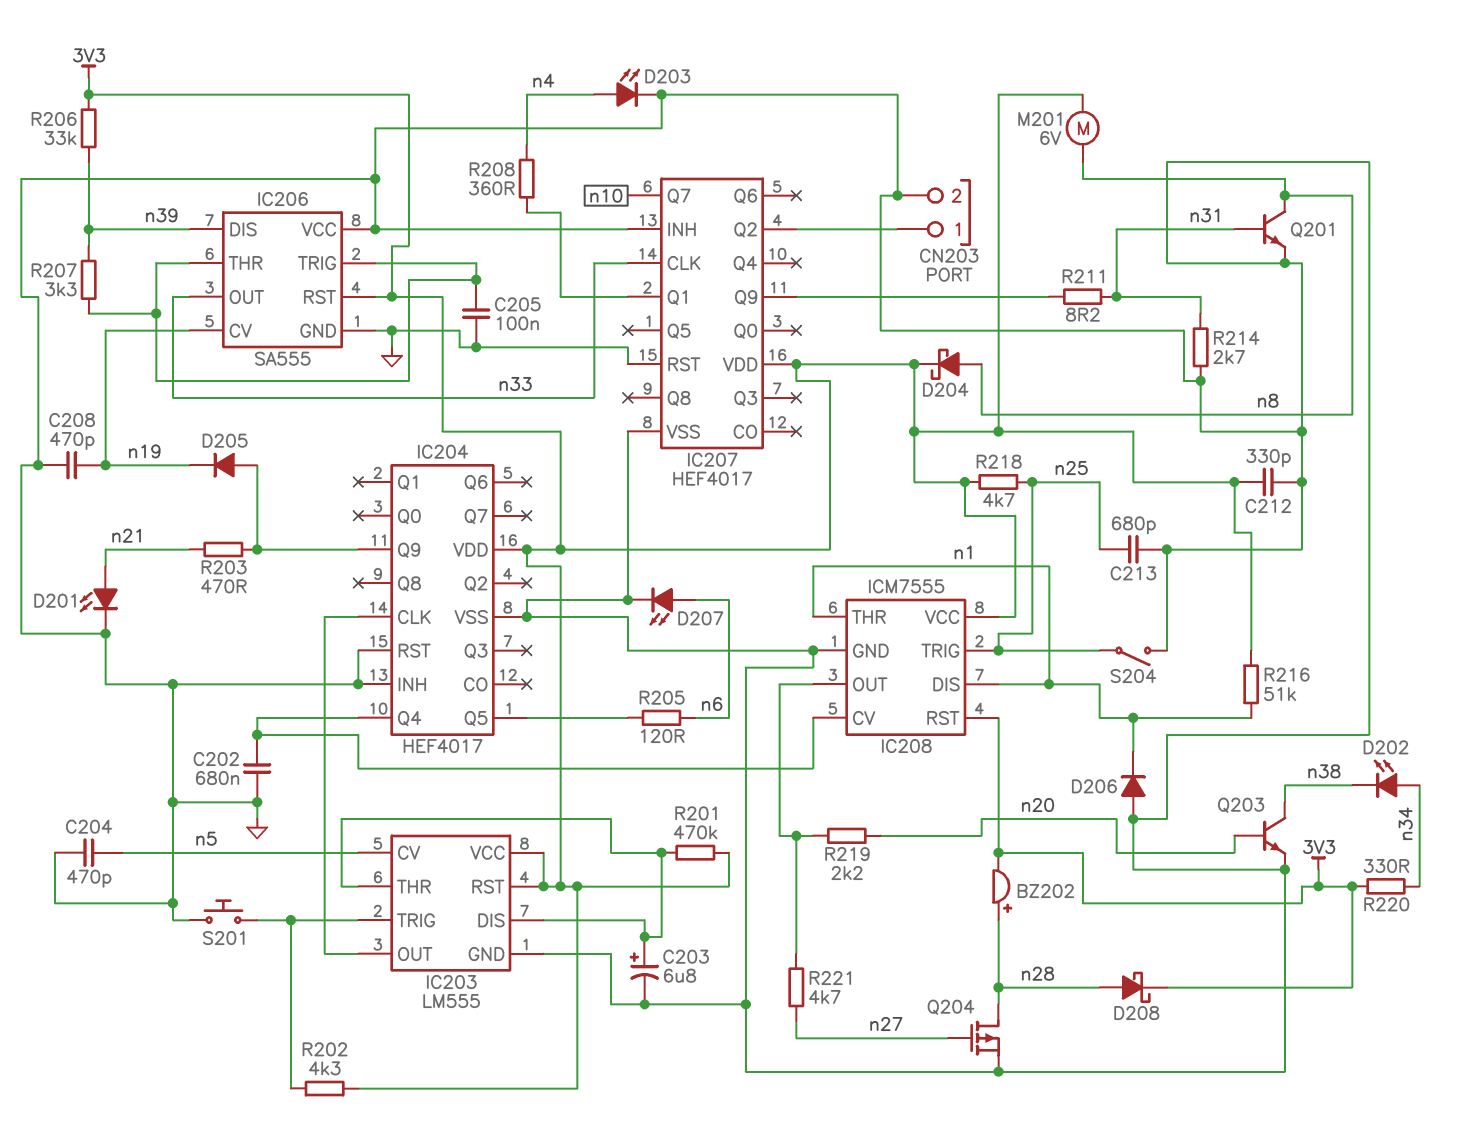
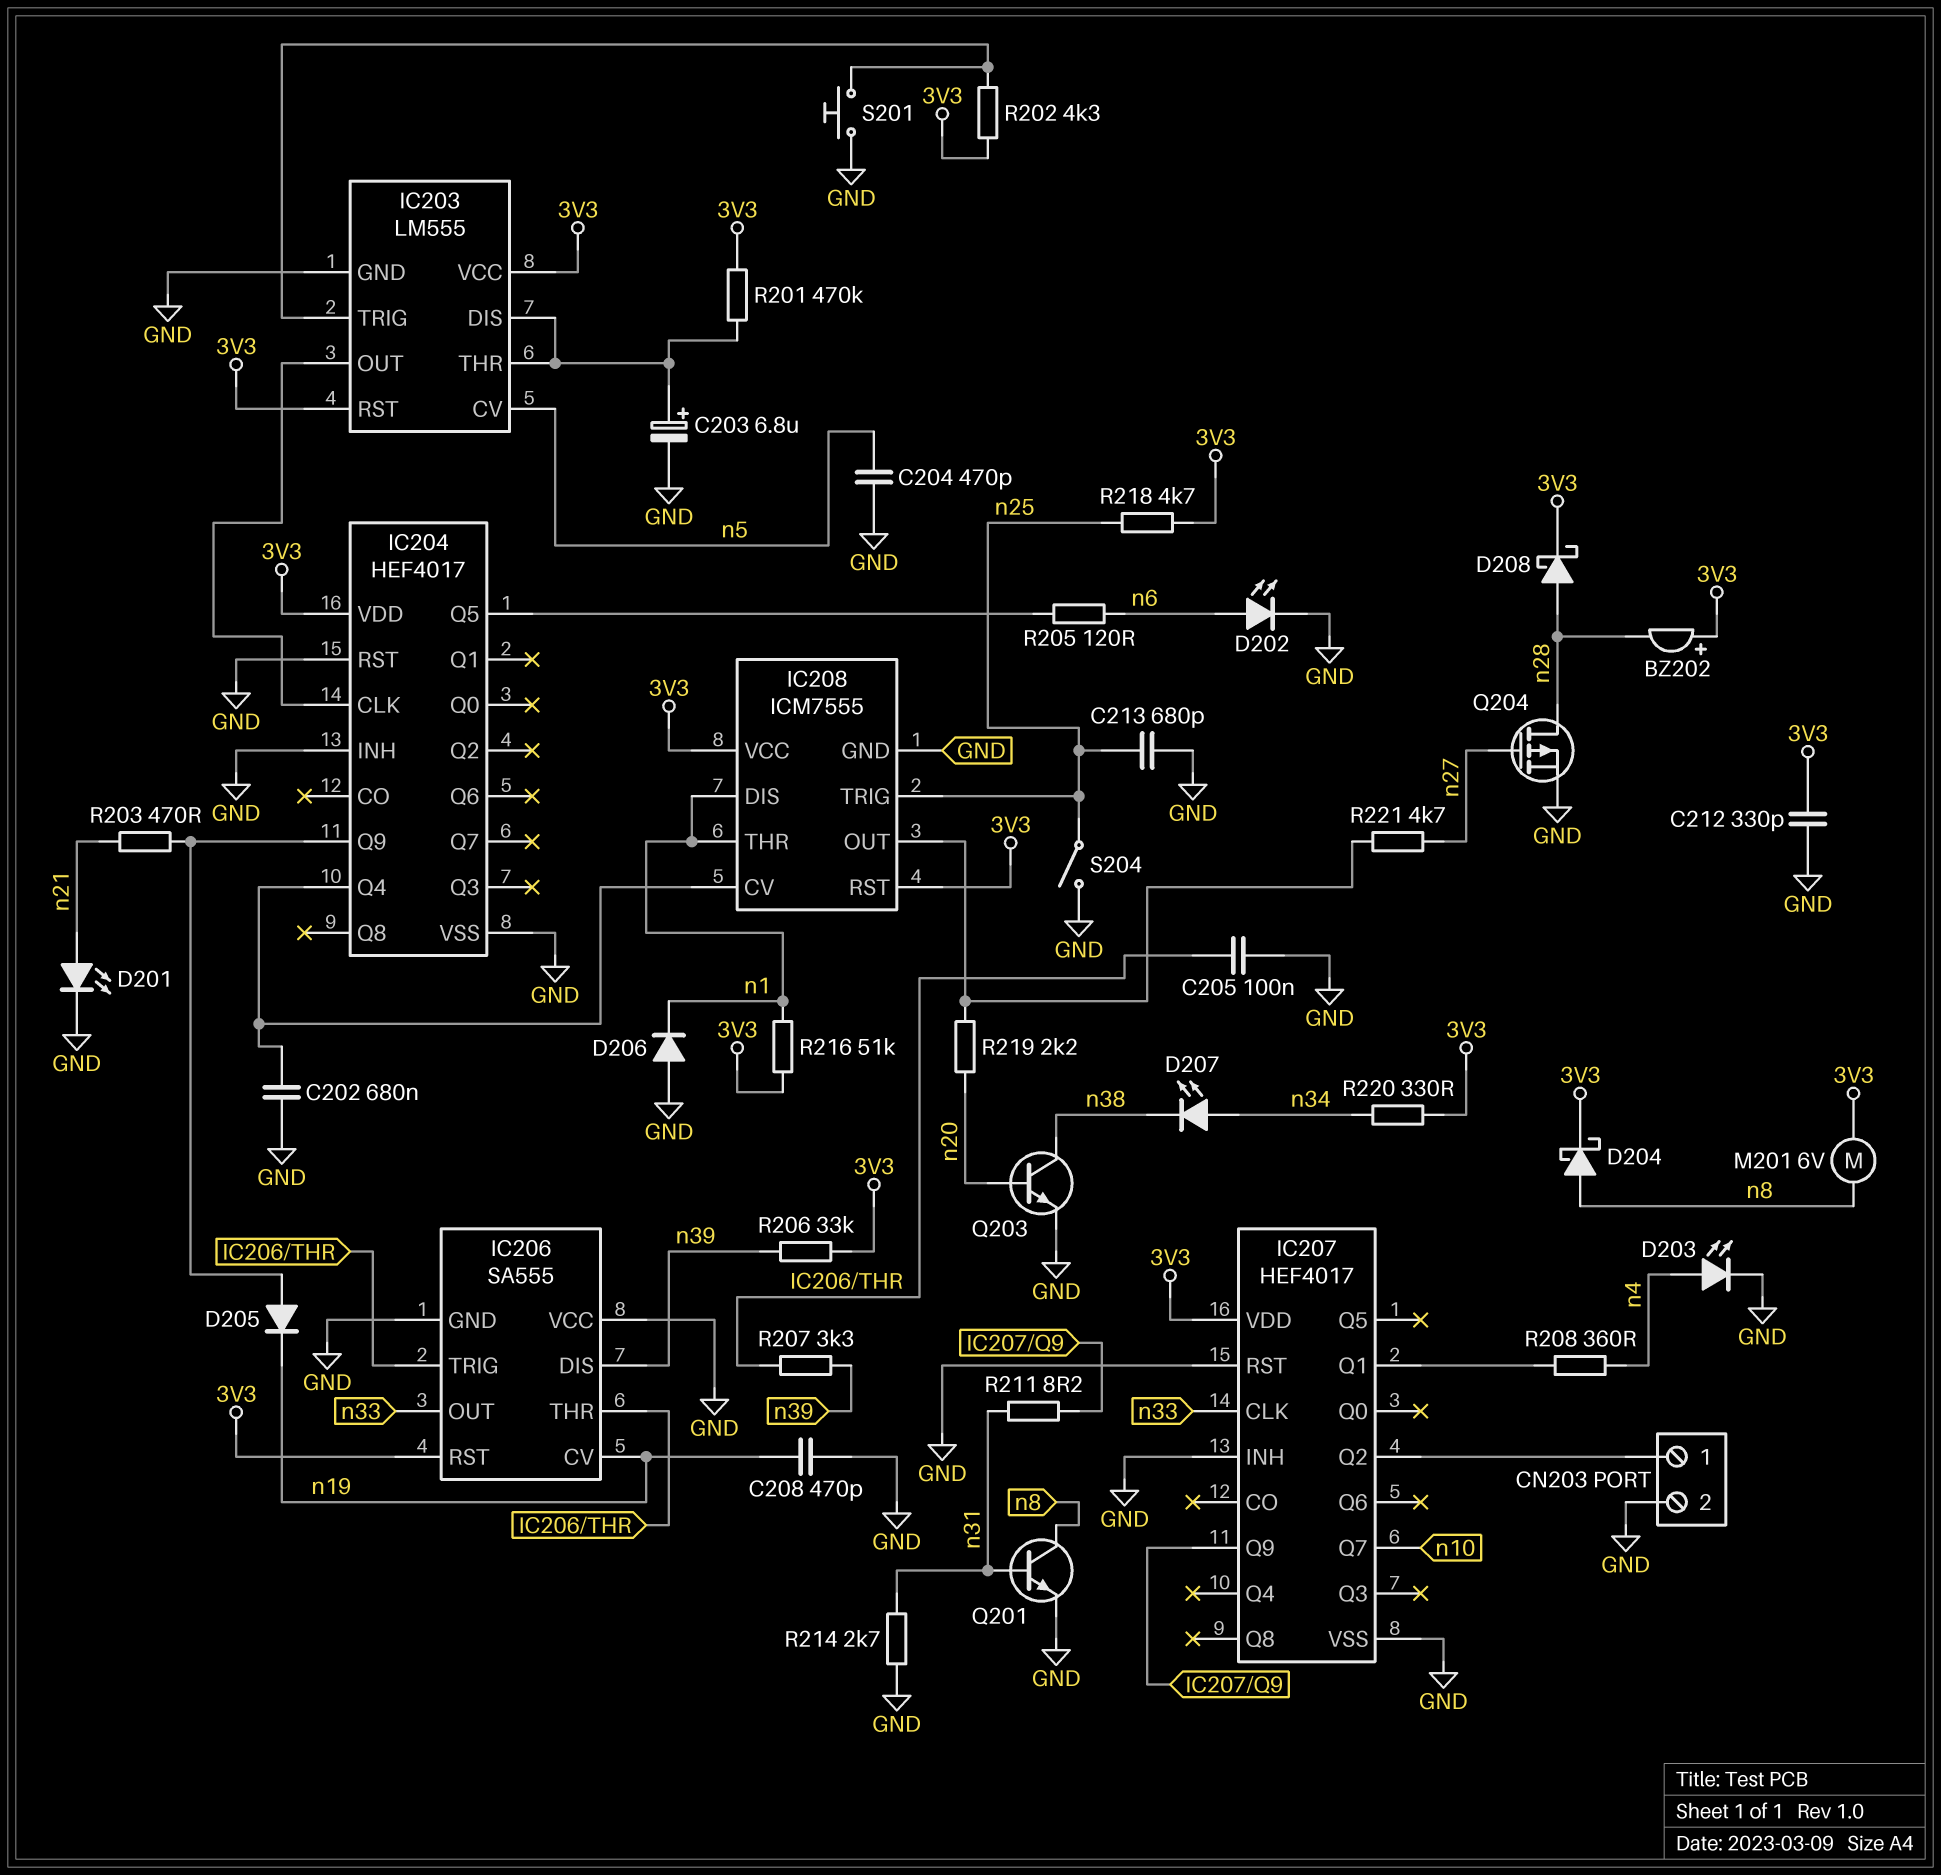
BZ202: buzzer (plus n28, minus 3V3) -> buzzer (plus 3V3, minus n28)
D202: LED (A n34, K n38) -> LED (A n6, K GND)
D207: LED (A n6, K GND) -> LED (A n34, K n38)

